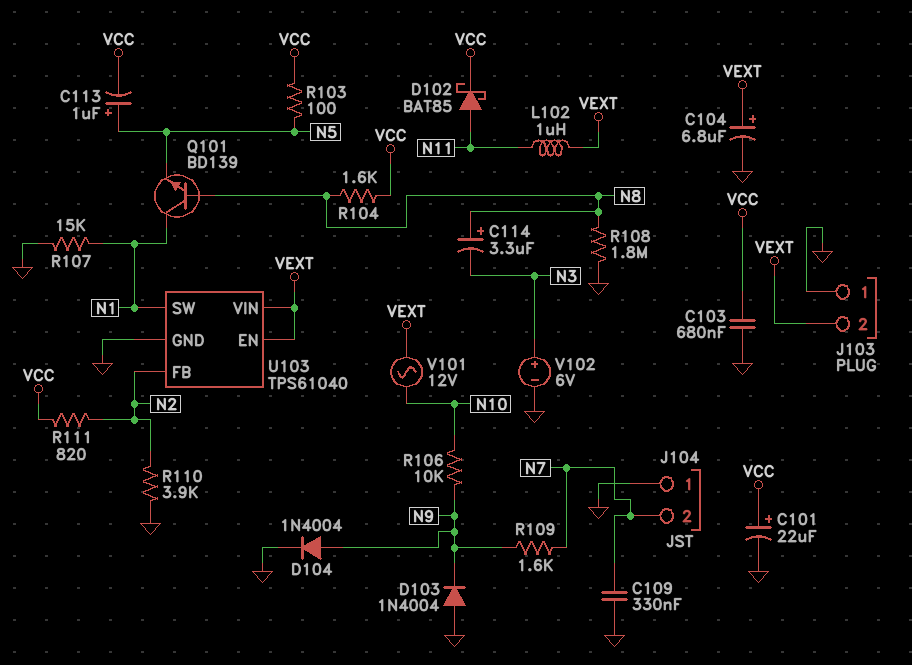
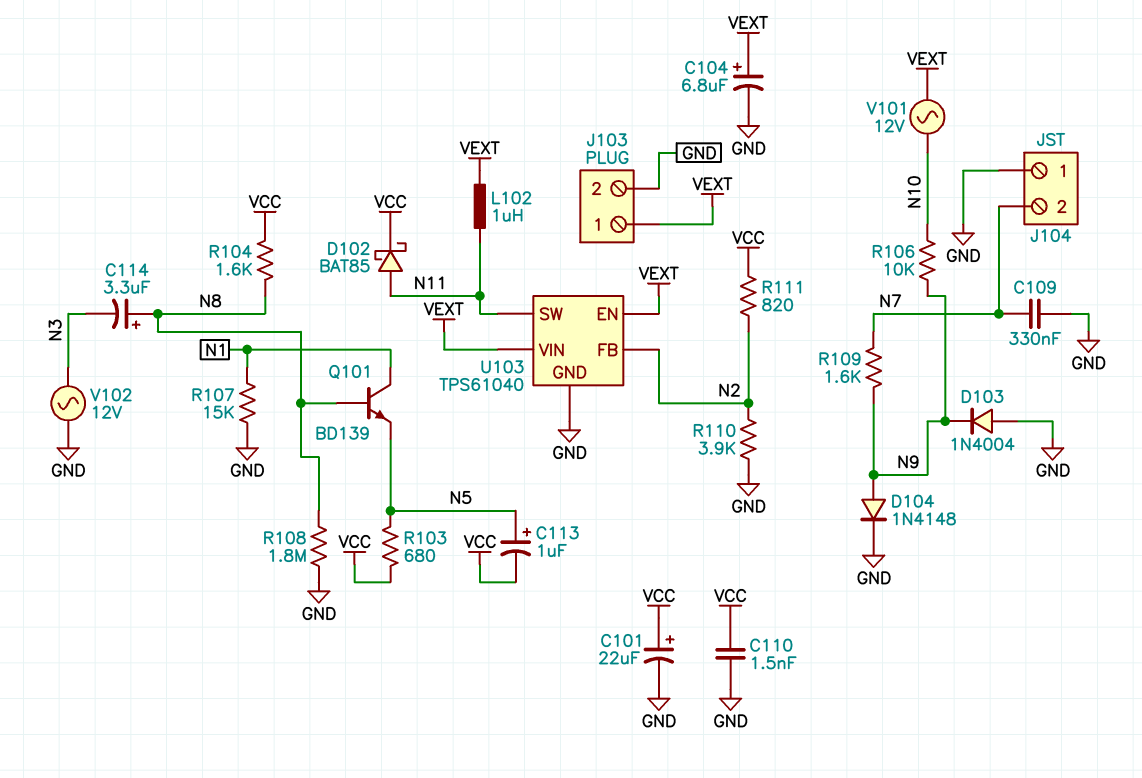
C103: 680nF (GND, VCC) -> none
C110: none -> 1.5nF (GND, VCC)
D104: diode 1N4004 (A N9, K GND) -> diode 1N4148 (A N9, K GND)
J103 pin 1: GND -> VEXT
J103 pin 2: VEXT -> GND
R103: 100 (N5, VCC) -> 680 (N5, VCC)
U103 pin SW: N1 -> N11
V102: 6V (plus N3, minus GND) -> AC 12V (GND, N3)

